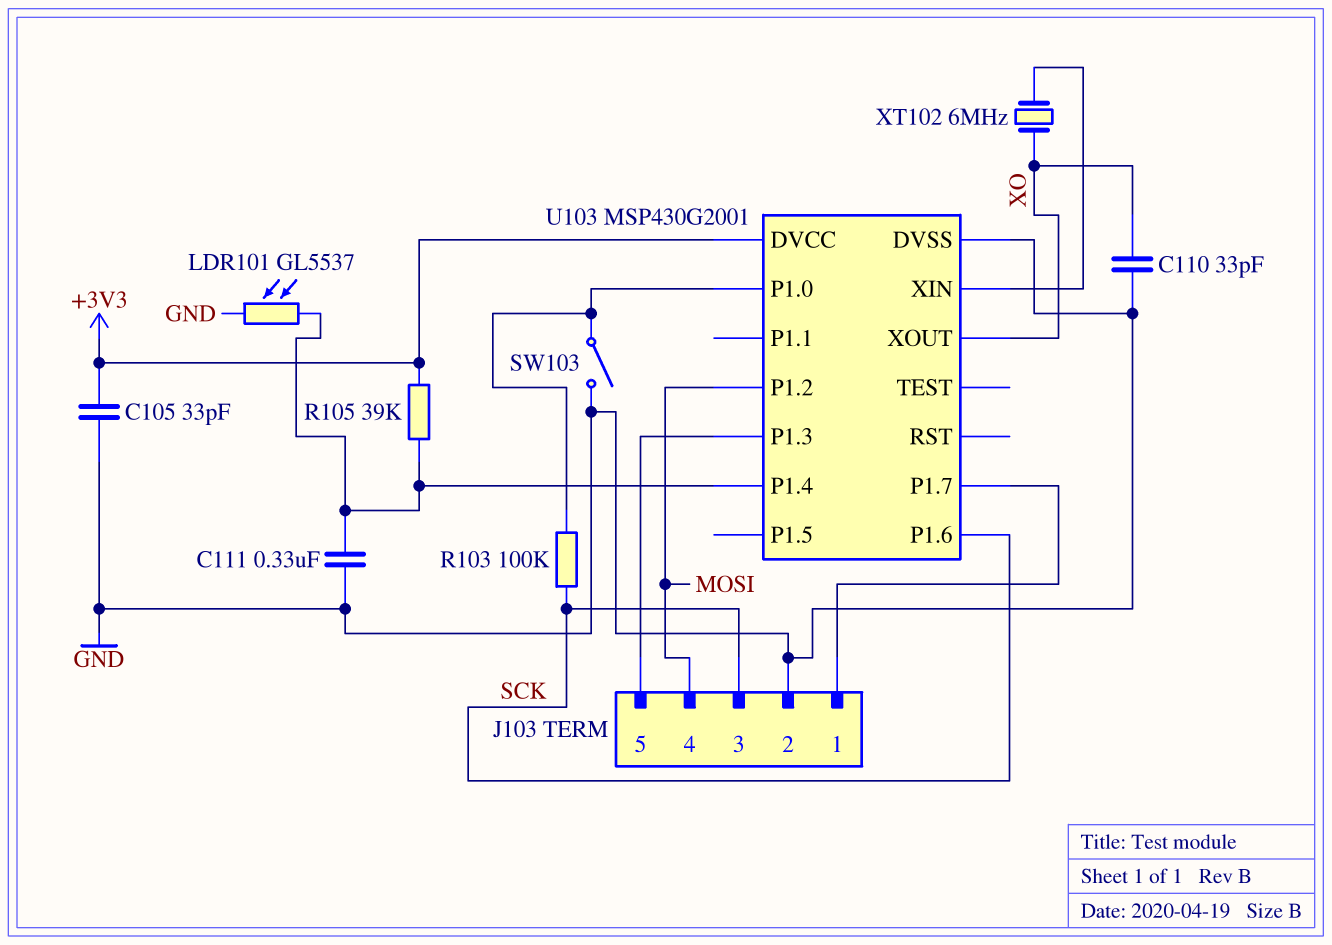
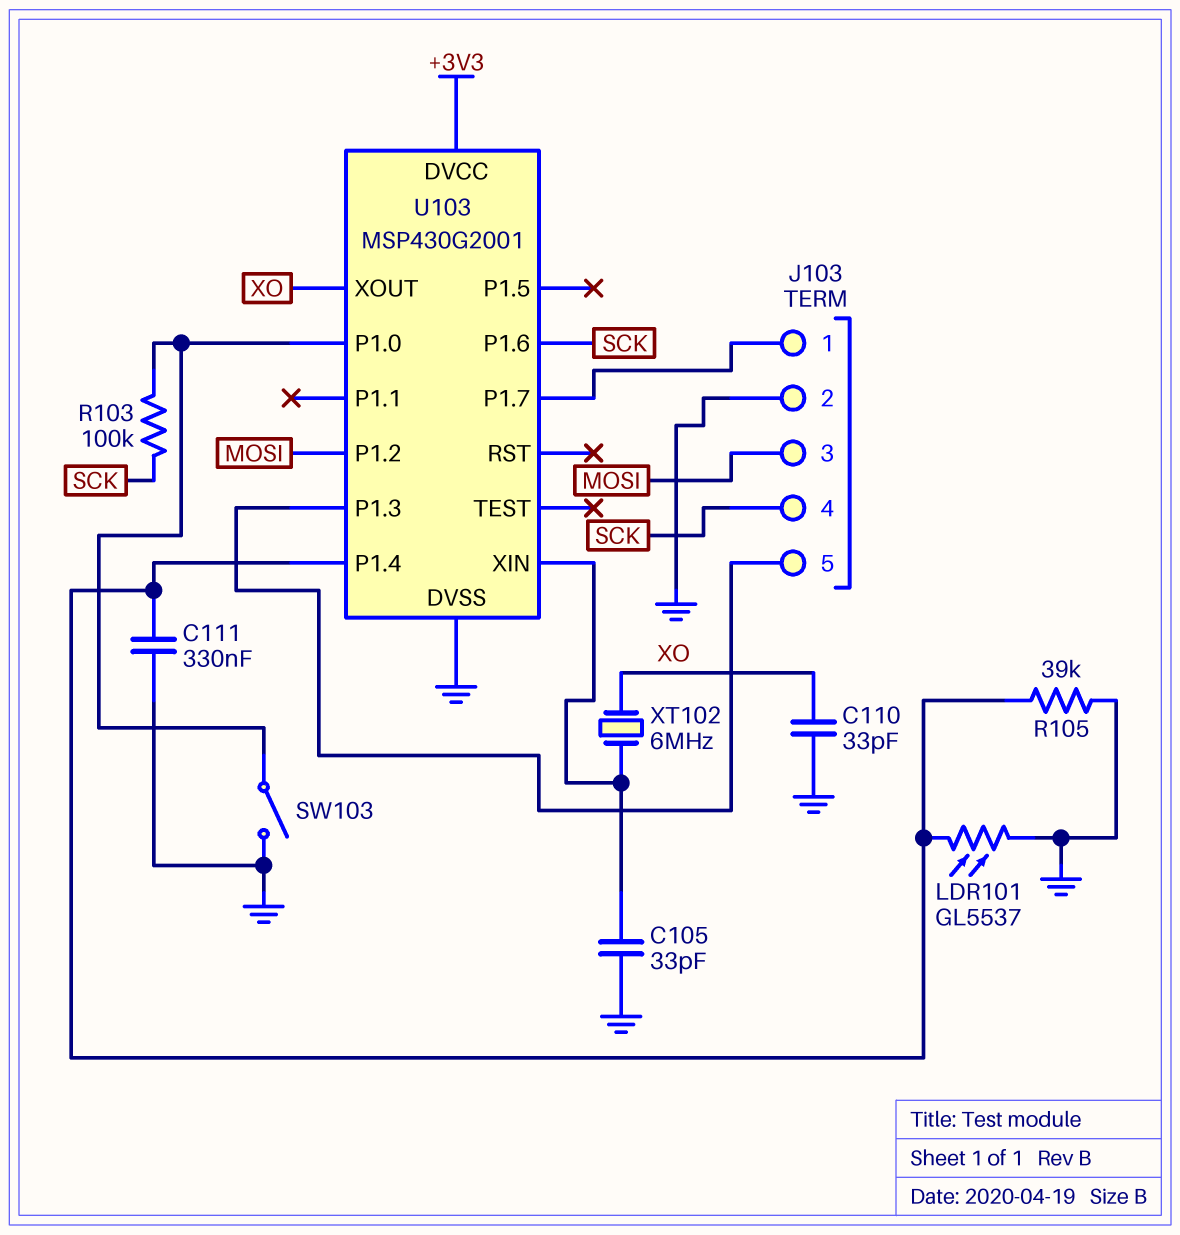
C105: 33pF (+3V3, GND) -> 33pF (GND, U103/XIN)
J103 pin 3: SCK -> MOSI
J103 pin 4: MOSI -> SCK
R105: 39k (+3V3, U103/P1.4) -> 39k (GND, U103/P1.4)

